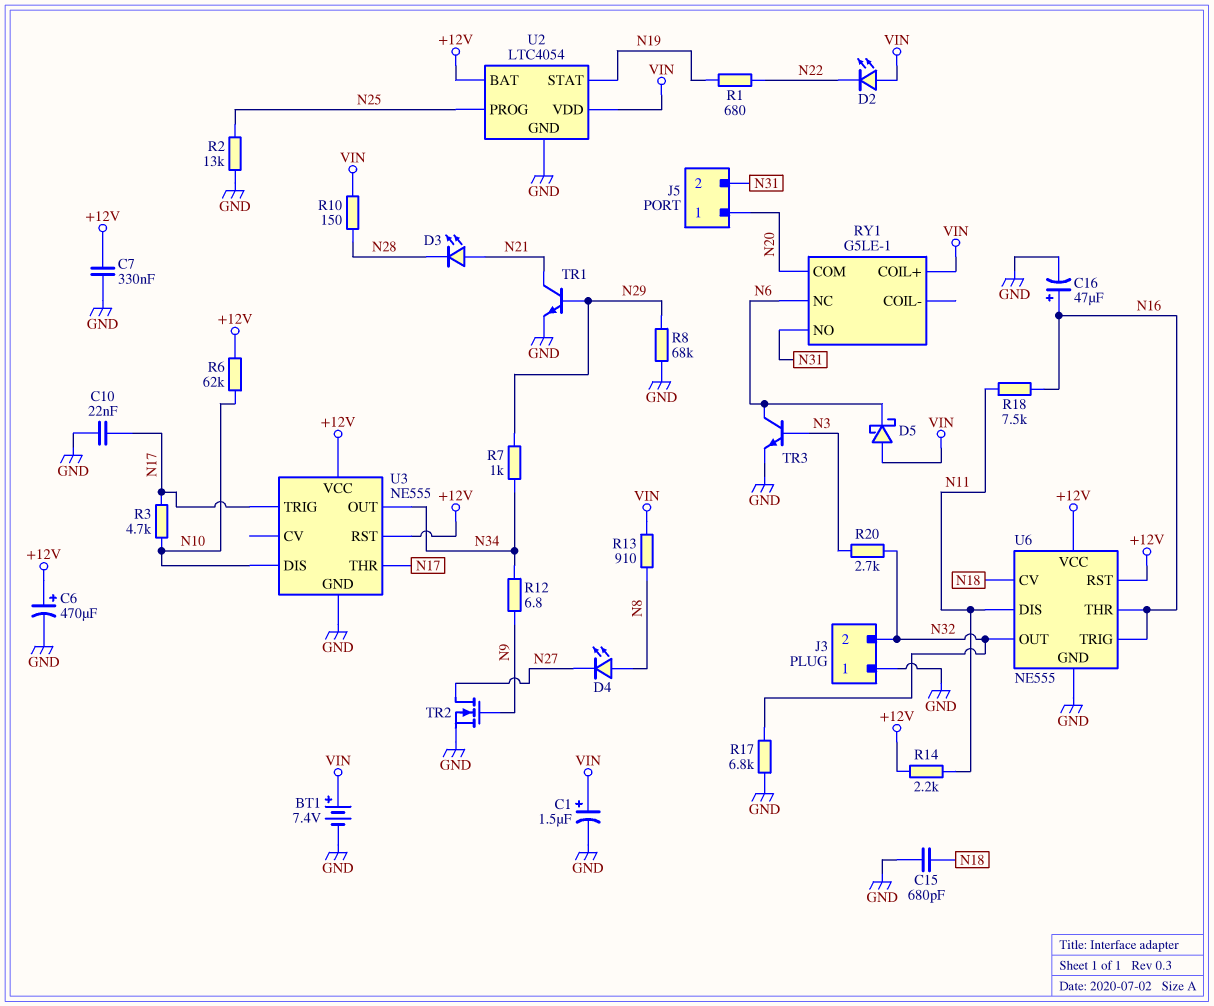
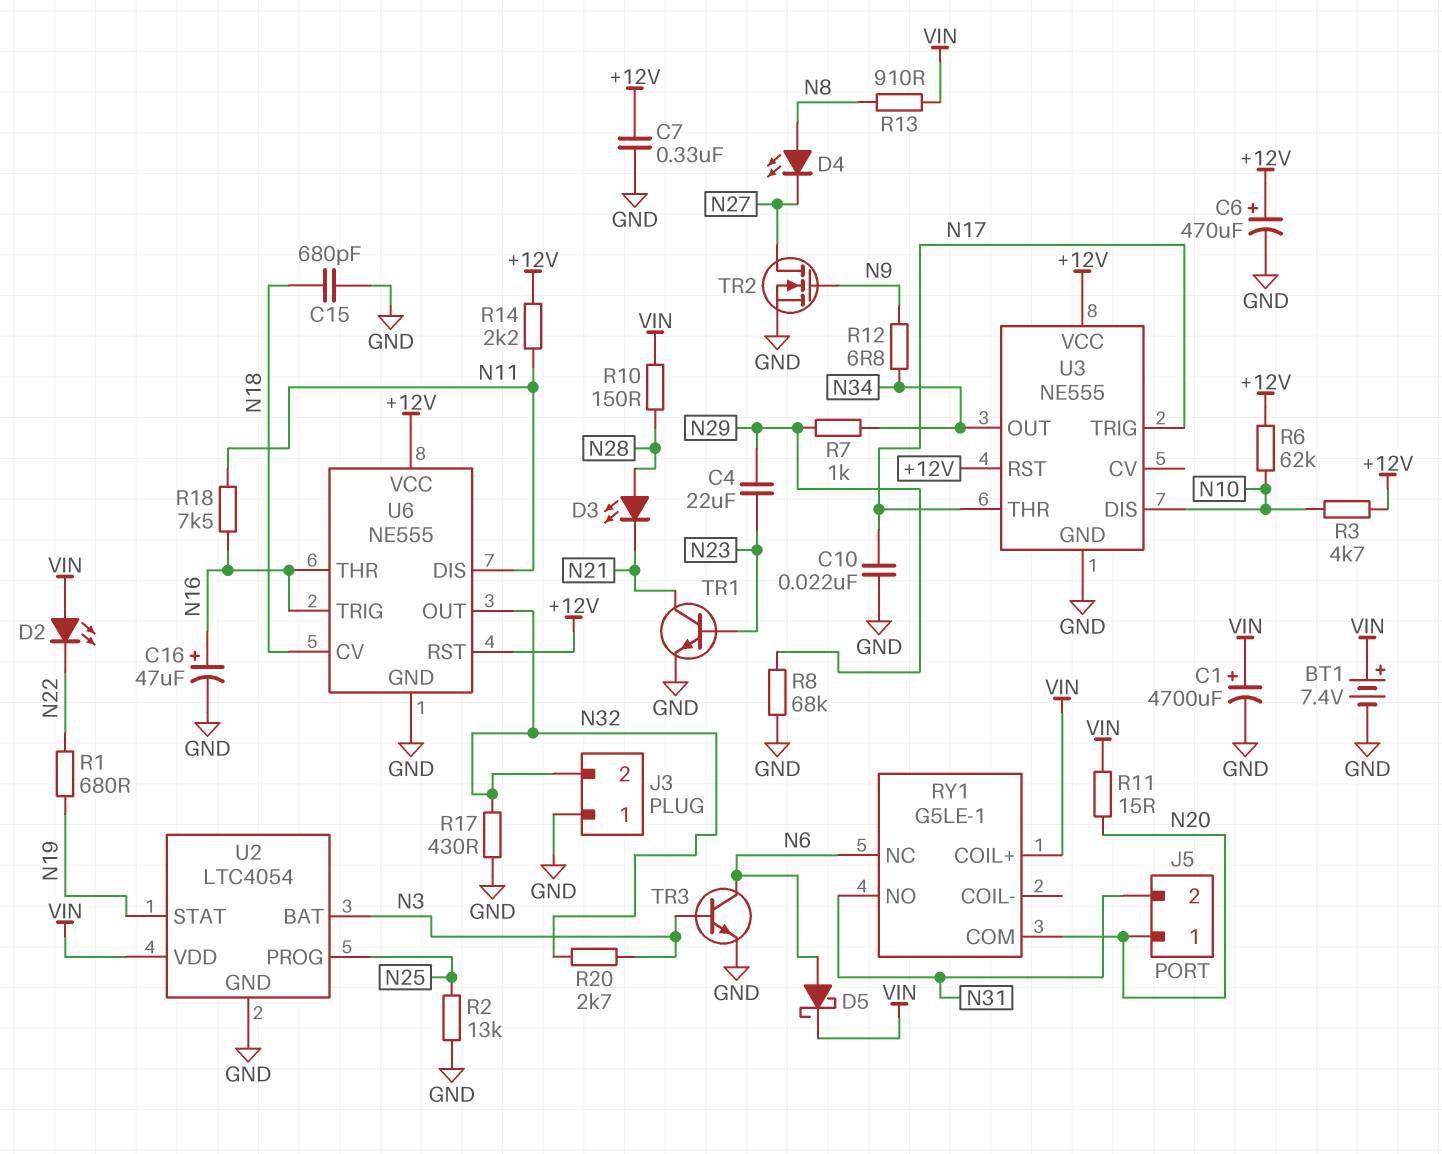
C1: 1.5uF (plus VIN, minus GND) -> 4700uF (plus VIN, minus GND)
C4: none -> 22uF (N23, N29)
D3: LED (A N21, K N28) -> LED (A N28, K N21)
D5: schottky (A VIN, K N6) -> schottky (A N6, K VIN)
R3: 4.7k (N10, N17) -> 4.7k (+12V, N10)
R11: none -> 15 (N20, VIN)
R17: 6.8k (GND, N32) -> 430 (GND, N32)
TR1: NPN (B N29, C N21, E GND) -> NPN (B N23, C N21, E GND)
U2 pin BAT: +12V -> N3

